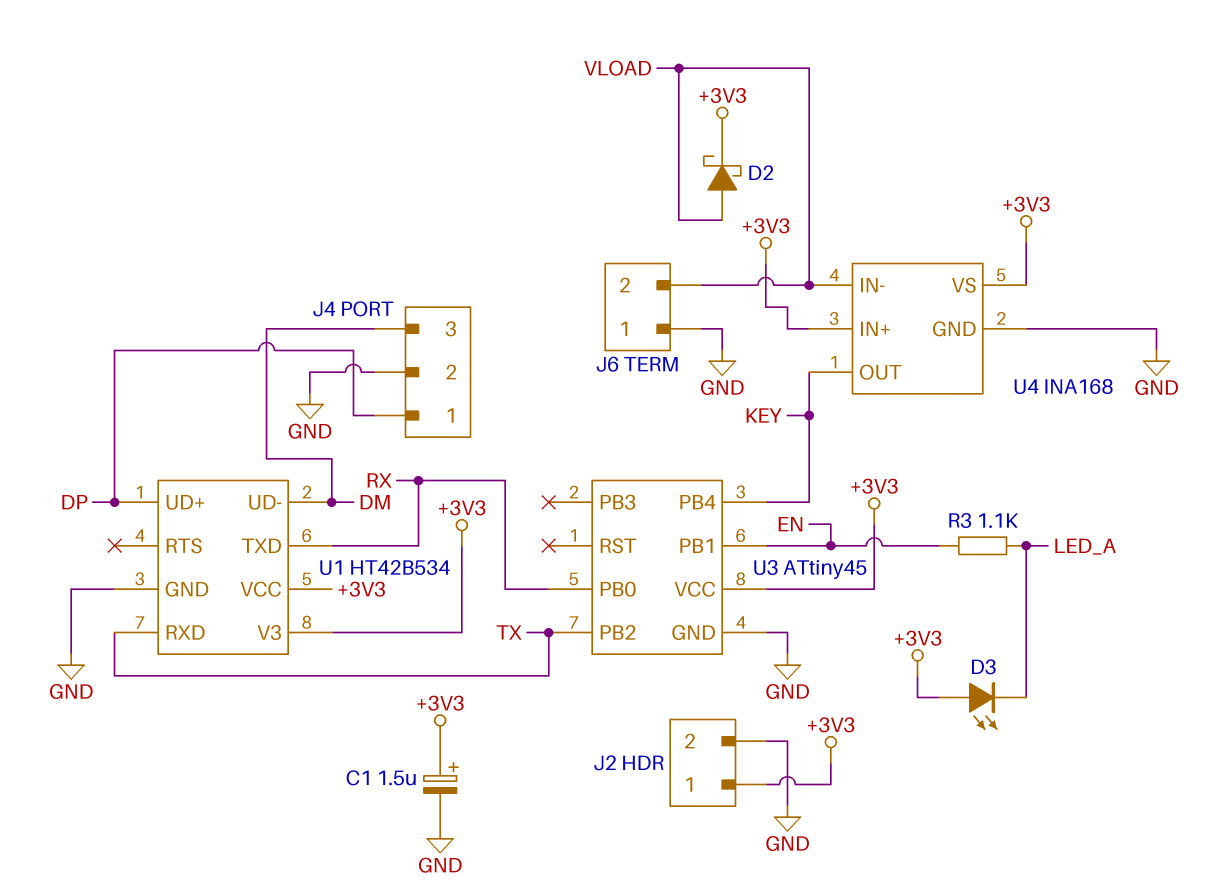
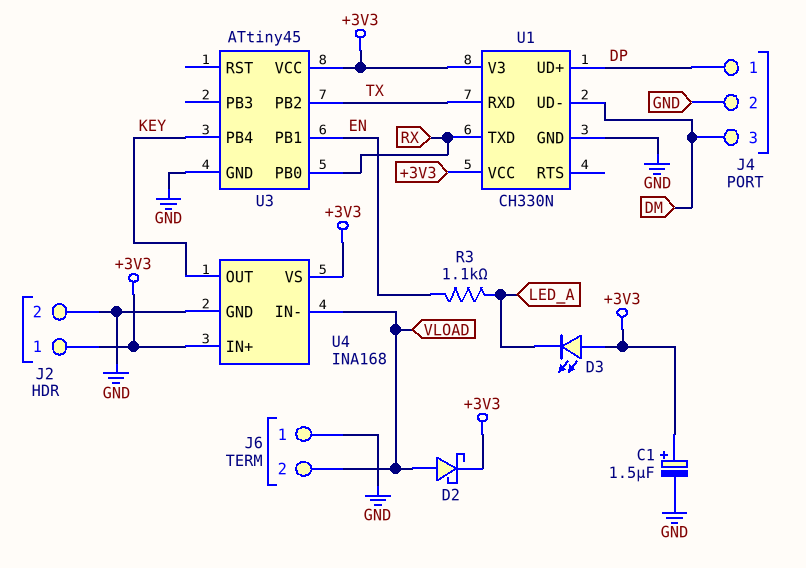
U1: HT42B534 -> CH330N

